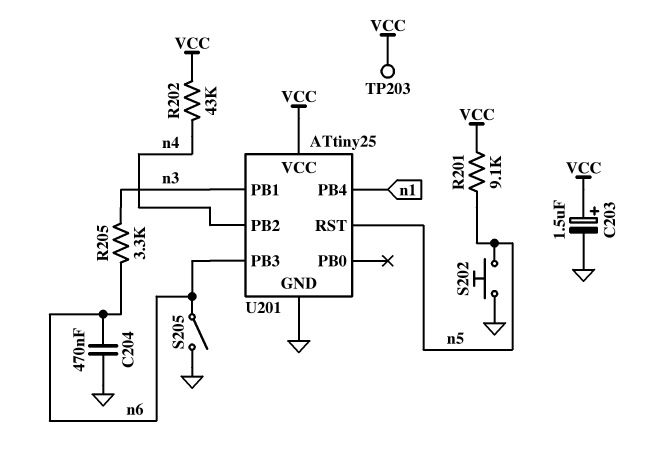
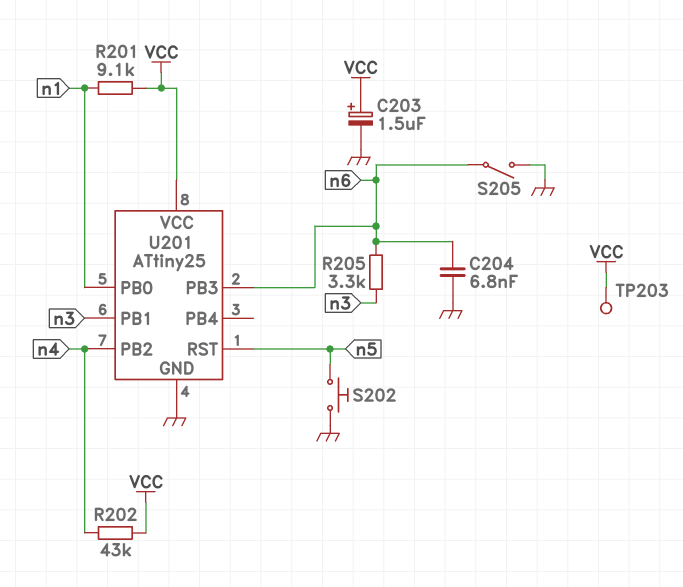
C204: 470nF (GND, n6) -> 6.8nF (GND, n6)
R201: 9.1k (VCC, n5) -> 9.1k (VCC, n1)
U201 pin PB0: none -> n1
U201 pin PB4: n1 -> none

